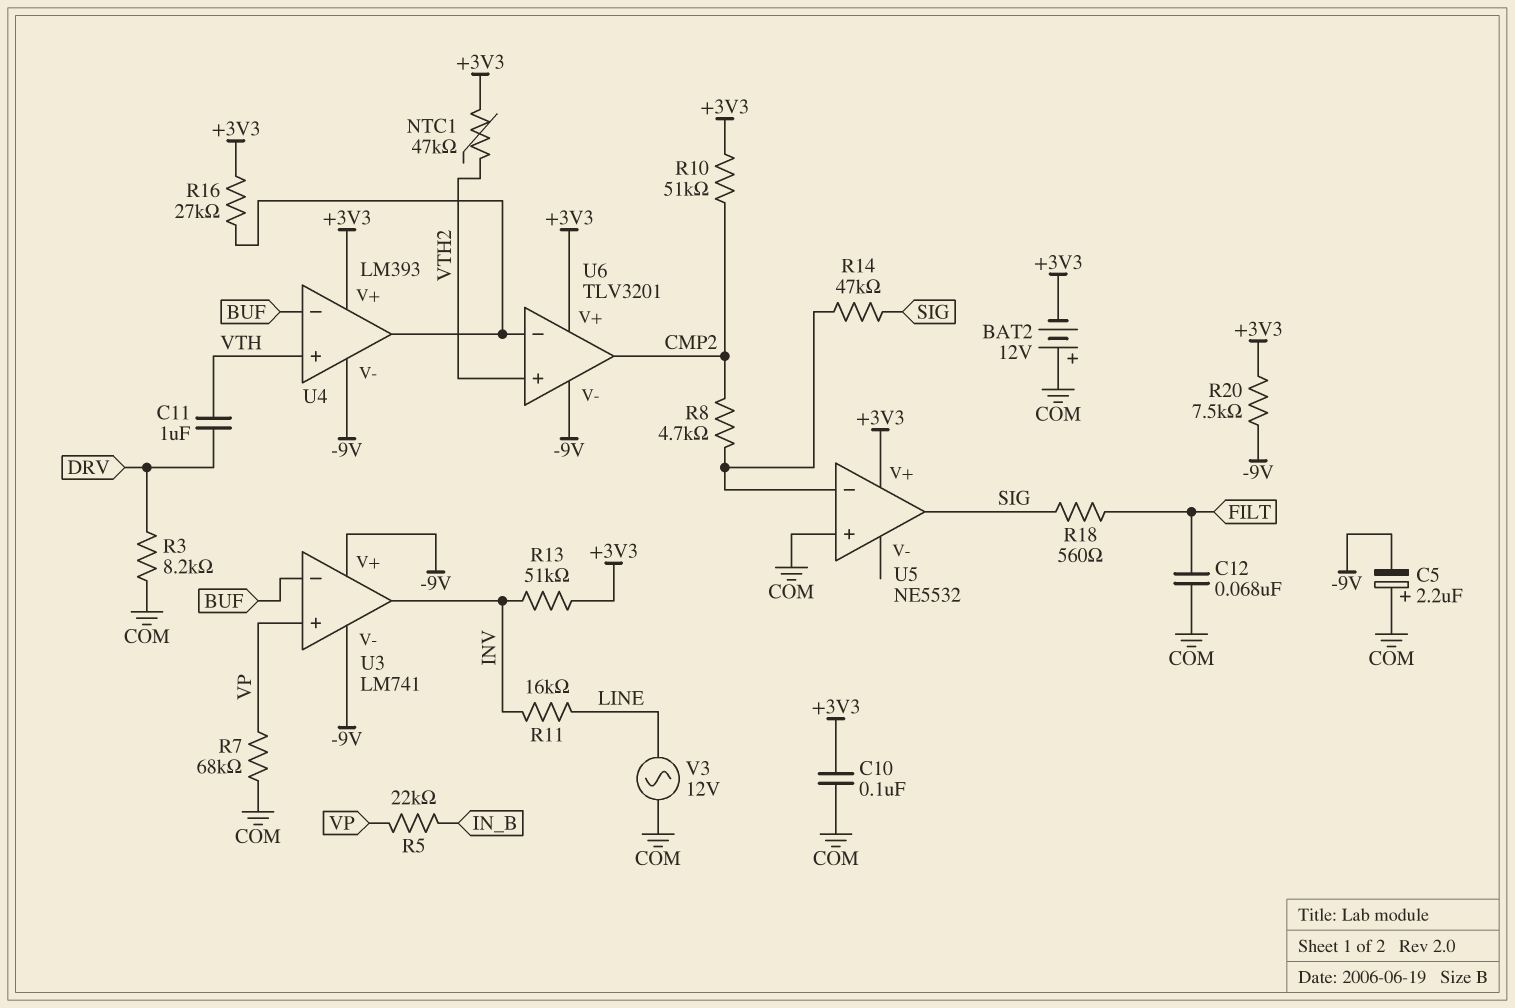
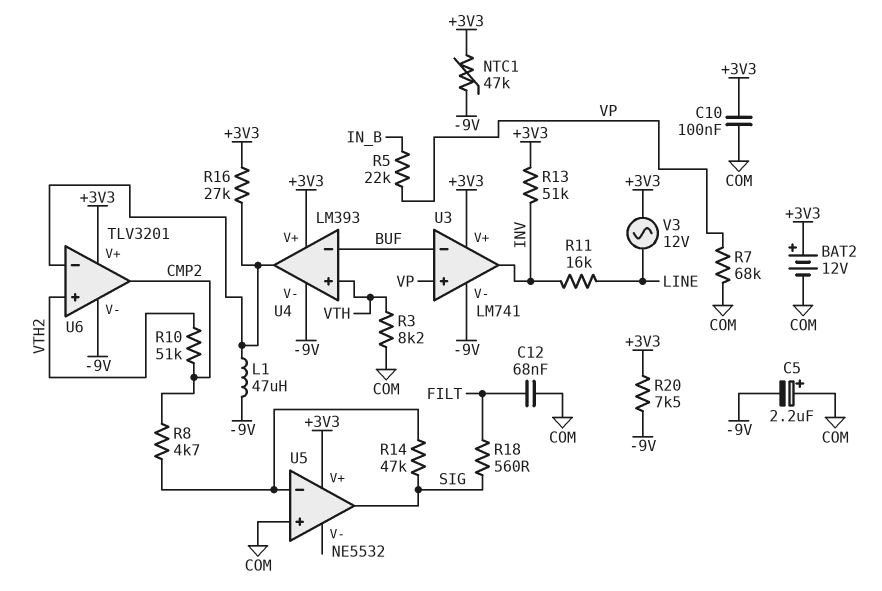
BAT2: 12V (plus COM, minus +3V3) -> 12V (plus +3V3, minus COM)
C11: 1uF (DRV, VTH) -> none
L1: none -> 47uH (-9V, U4/out)
NTC1: 47k (+3V3, VTH2) -> 47k (+3V3, -9V)
R3: 8.2k (COM, DRV) -> 8.2k (COM, VTH)
R10: 51k (+3V3, CMP2) -> 51k (CMP2, VTH2)
U3 pin V+: -9V -> +3V3
V3: AC 12V (COM, LINE) -> AC 12V (+3V3, LINE)

